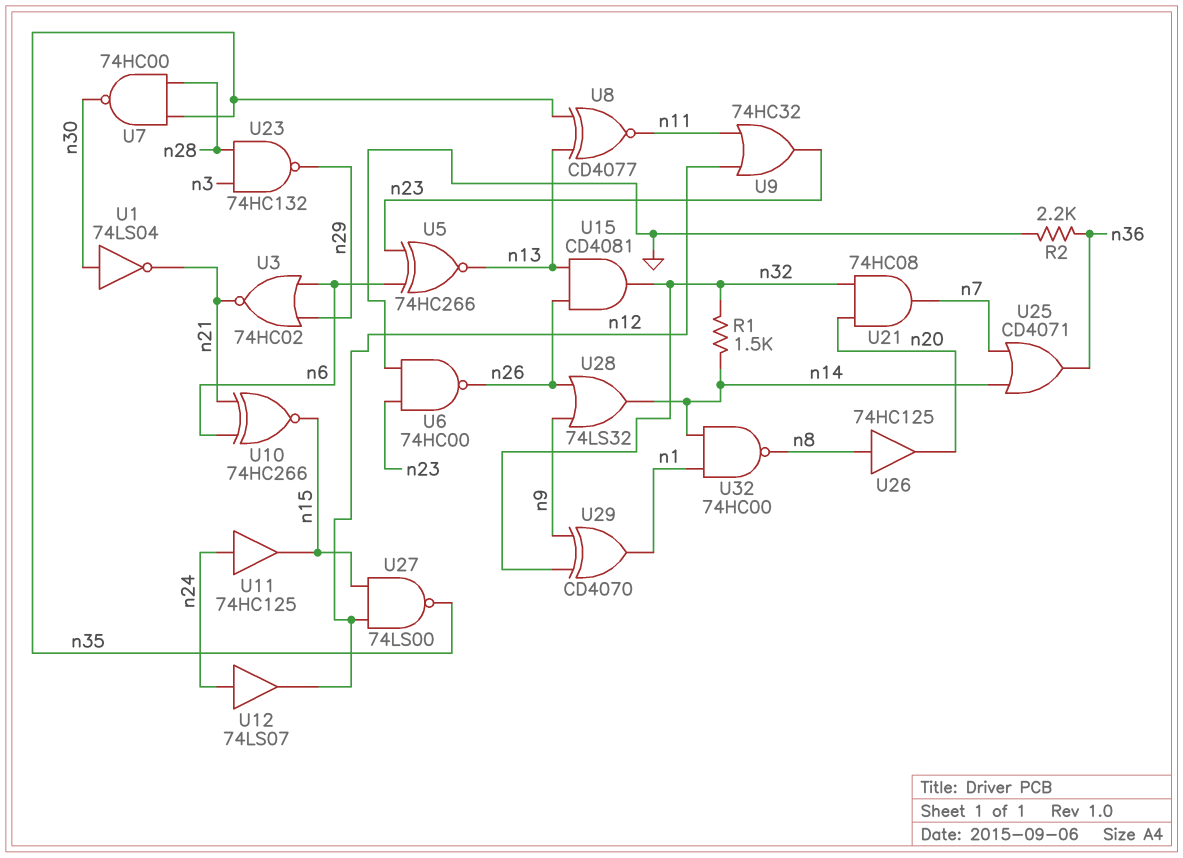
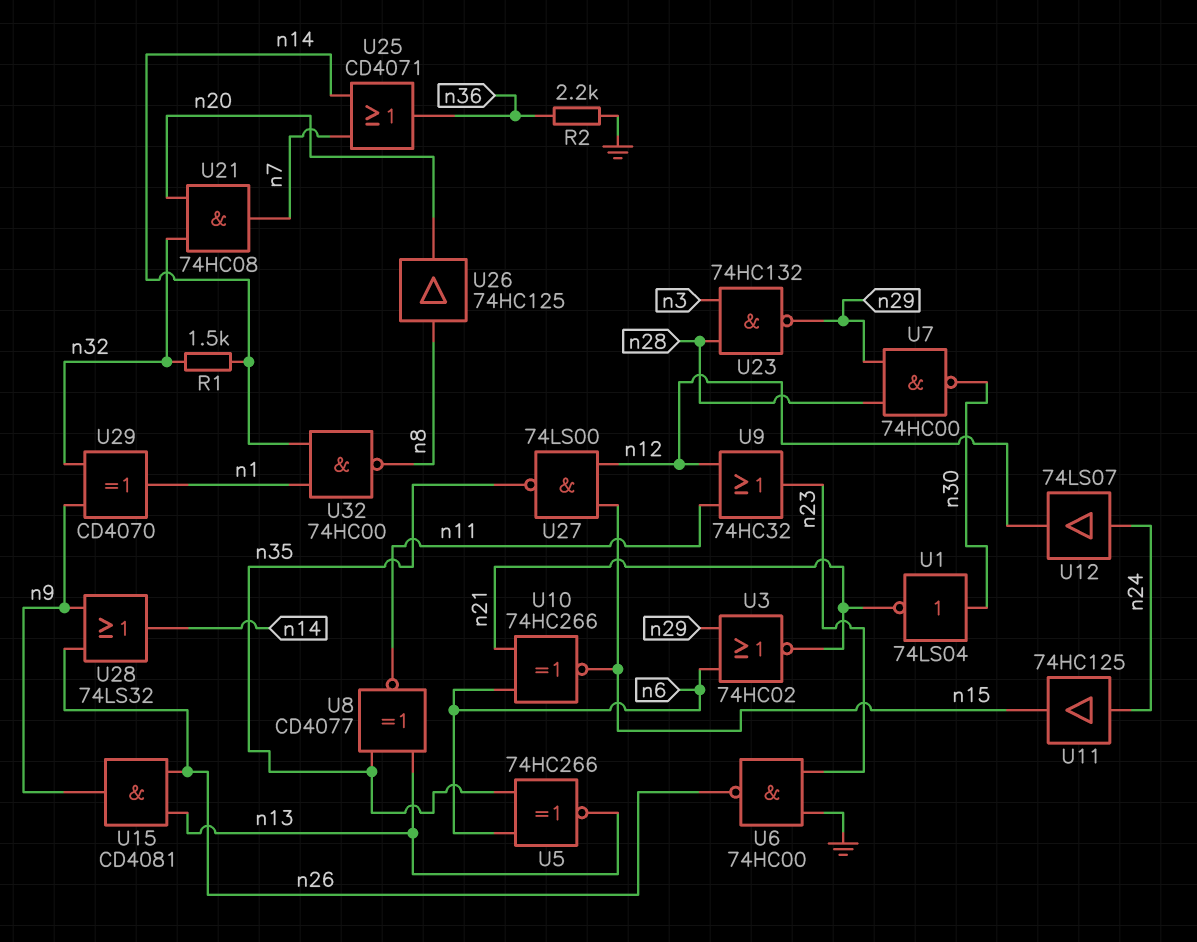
U5: XNOR 74HC266 (in n6, in n23, out n13) -> XNOR 74HC266 (in n6, in n35, out n13)
U7: NAND 74HC00 (in n28, in n35, out n30) -> NAND 74HC00 (in n28, in n29, out n30)
U15: AND CD4081 (in n13, in n26, out n32) -> AND CD4081 (in n13, in n26, out n9)

